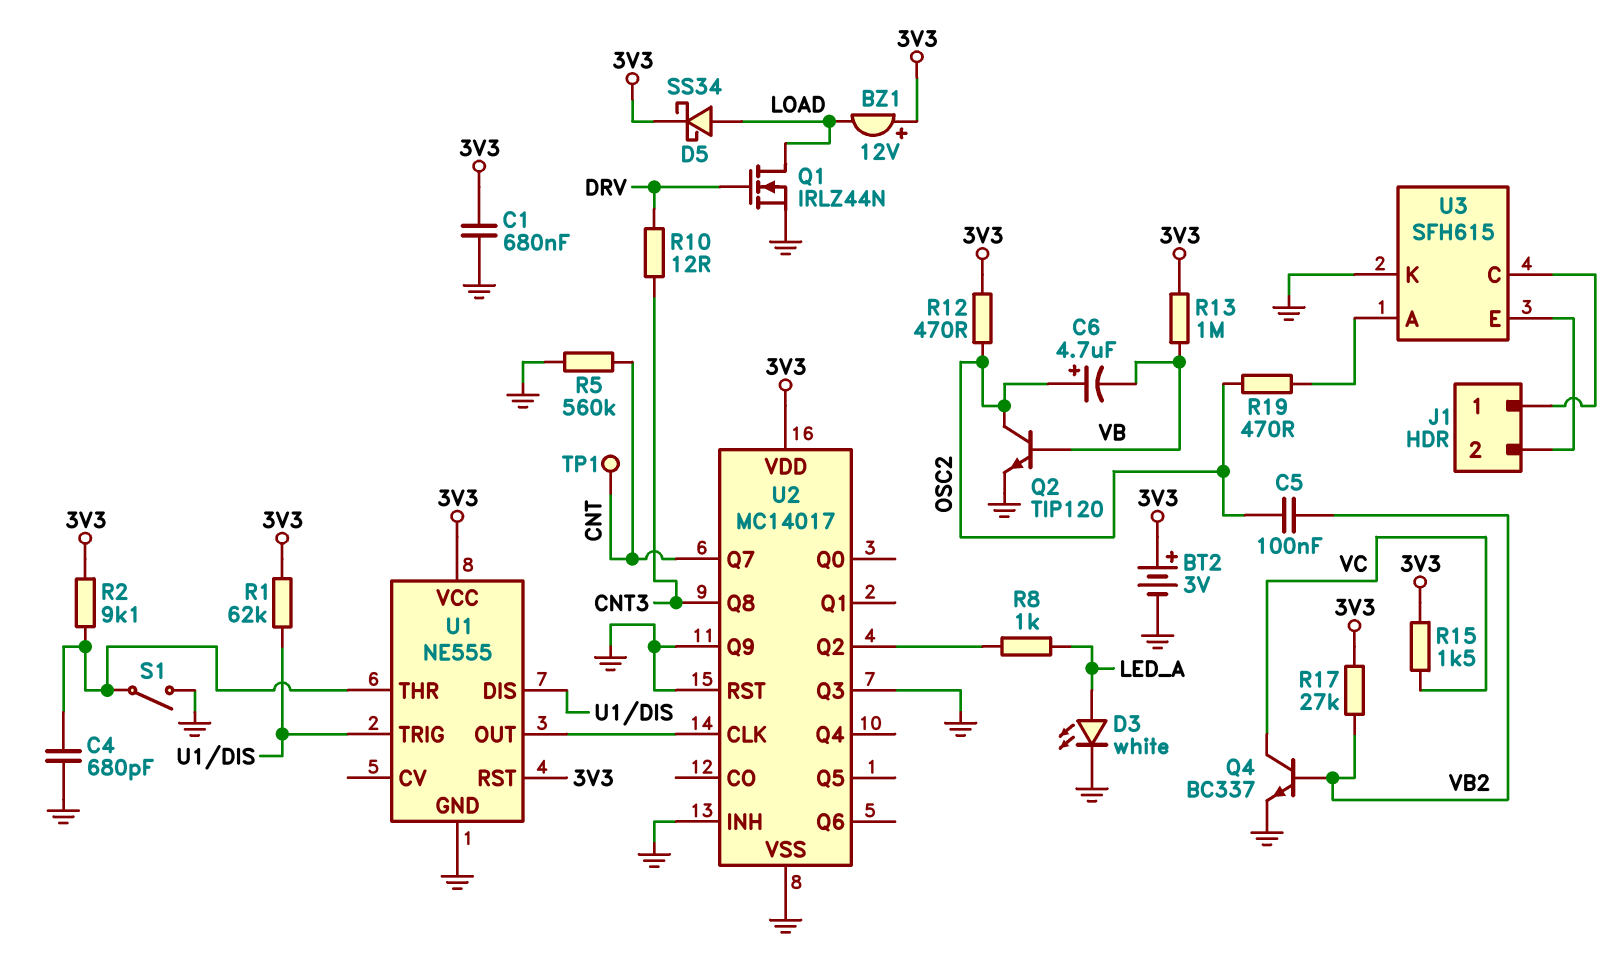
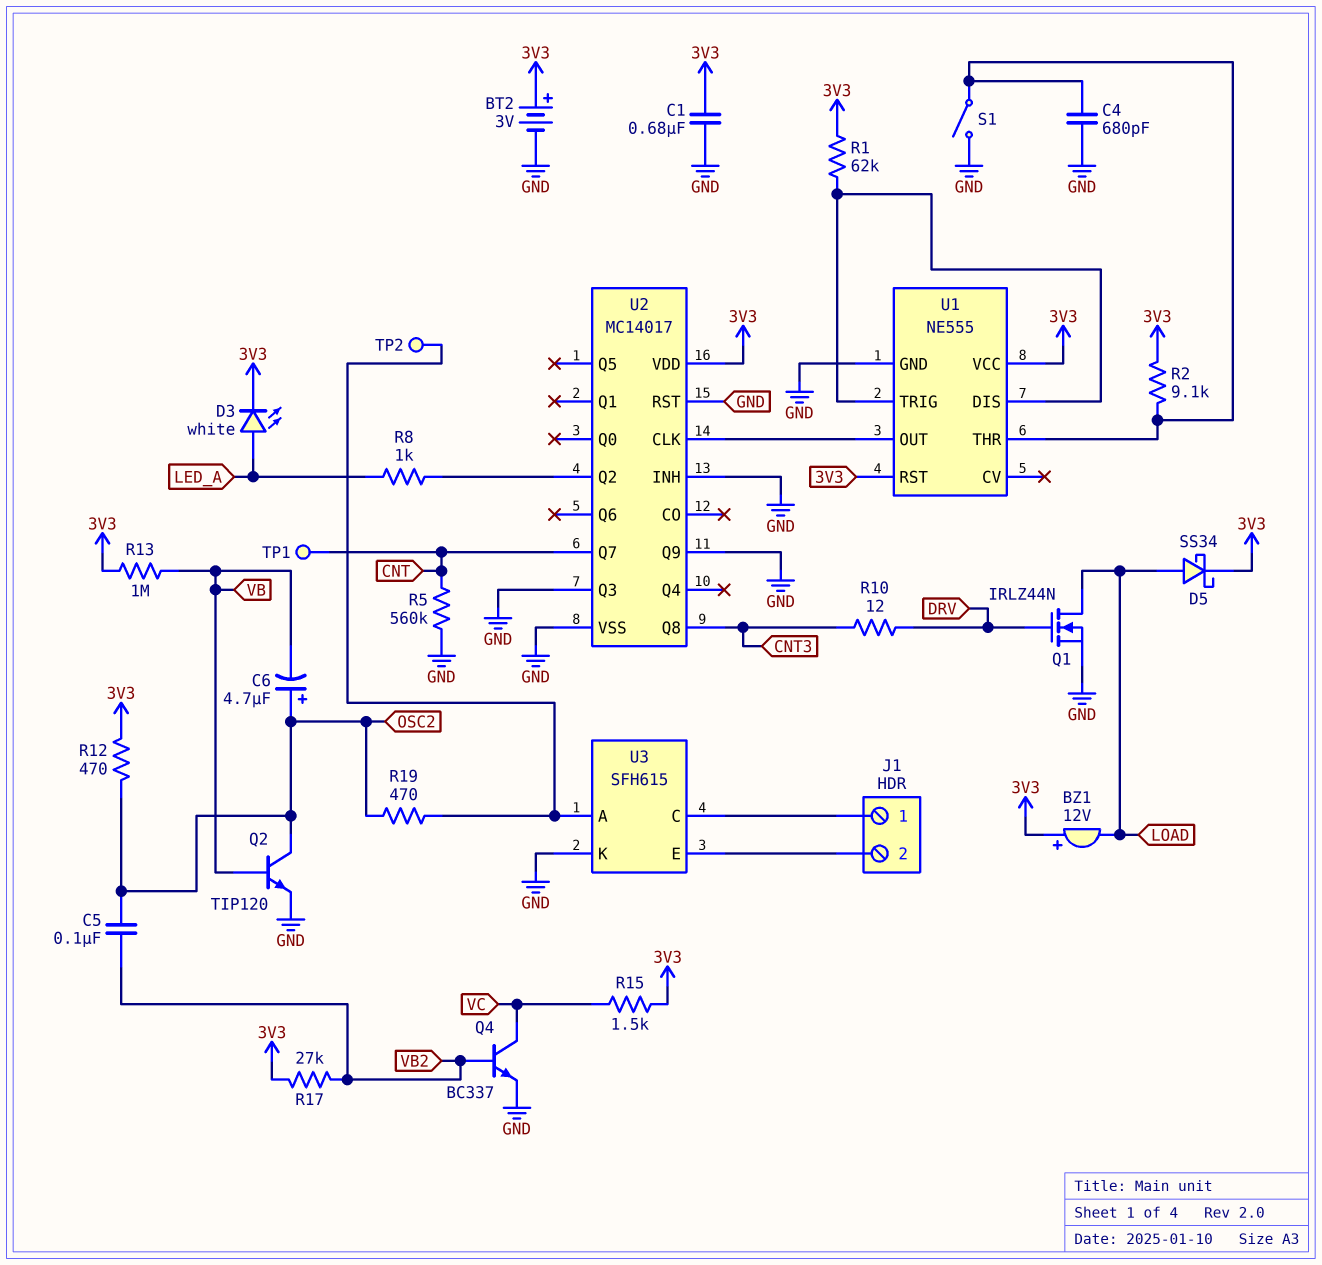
D3: LED white (A LED_A, K GND) -> LED white (A LED_A, K 3V3)
TP2: none -> test point (U3/A)

